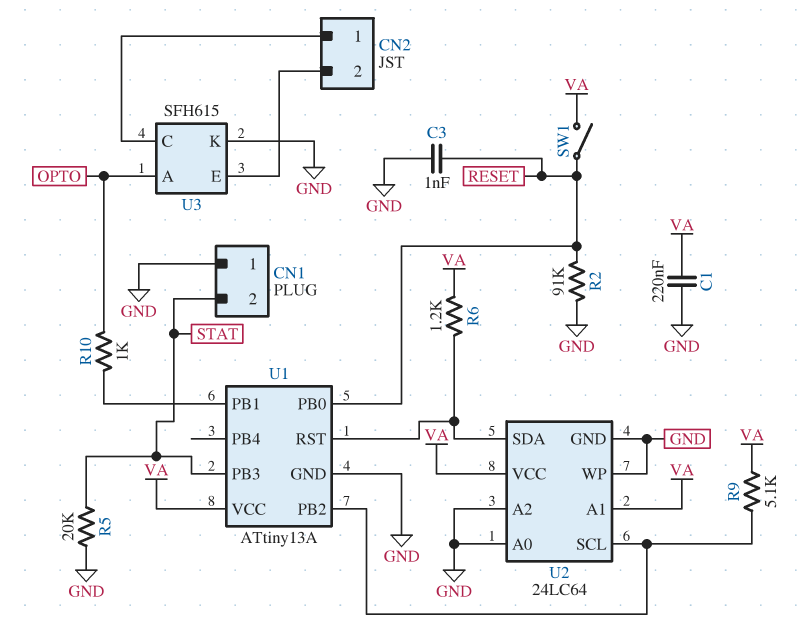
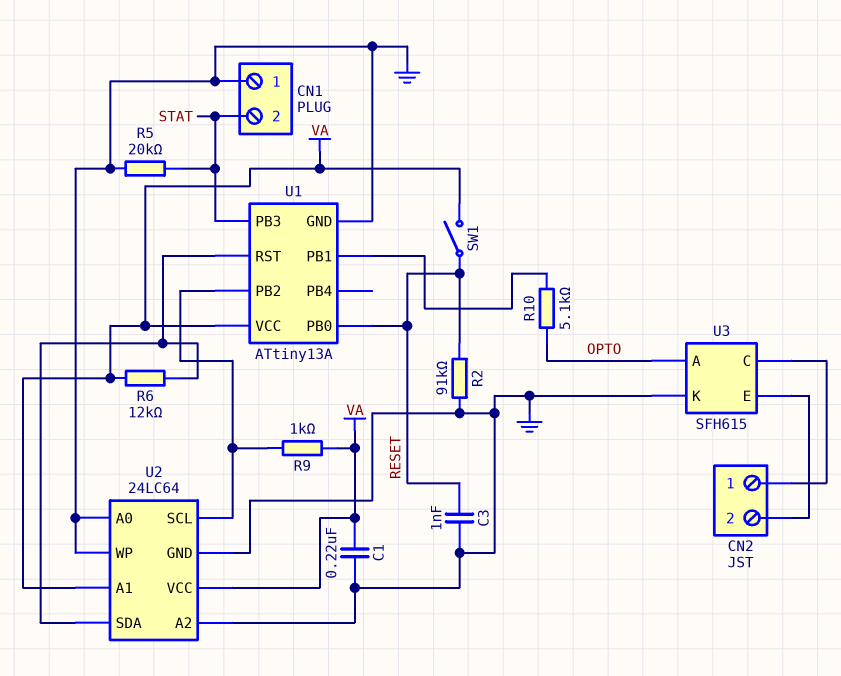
R6: 1.2k (U1/RST, VA) -> 12k (U1/RST, VA)
R9: 5.1k (U1/PB2, VA) -> 1k (U1/PB2, VA)
R10: 1k (OPTO, U1/PB1) -> 5.1k (OPTO, U1/PB1)

